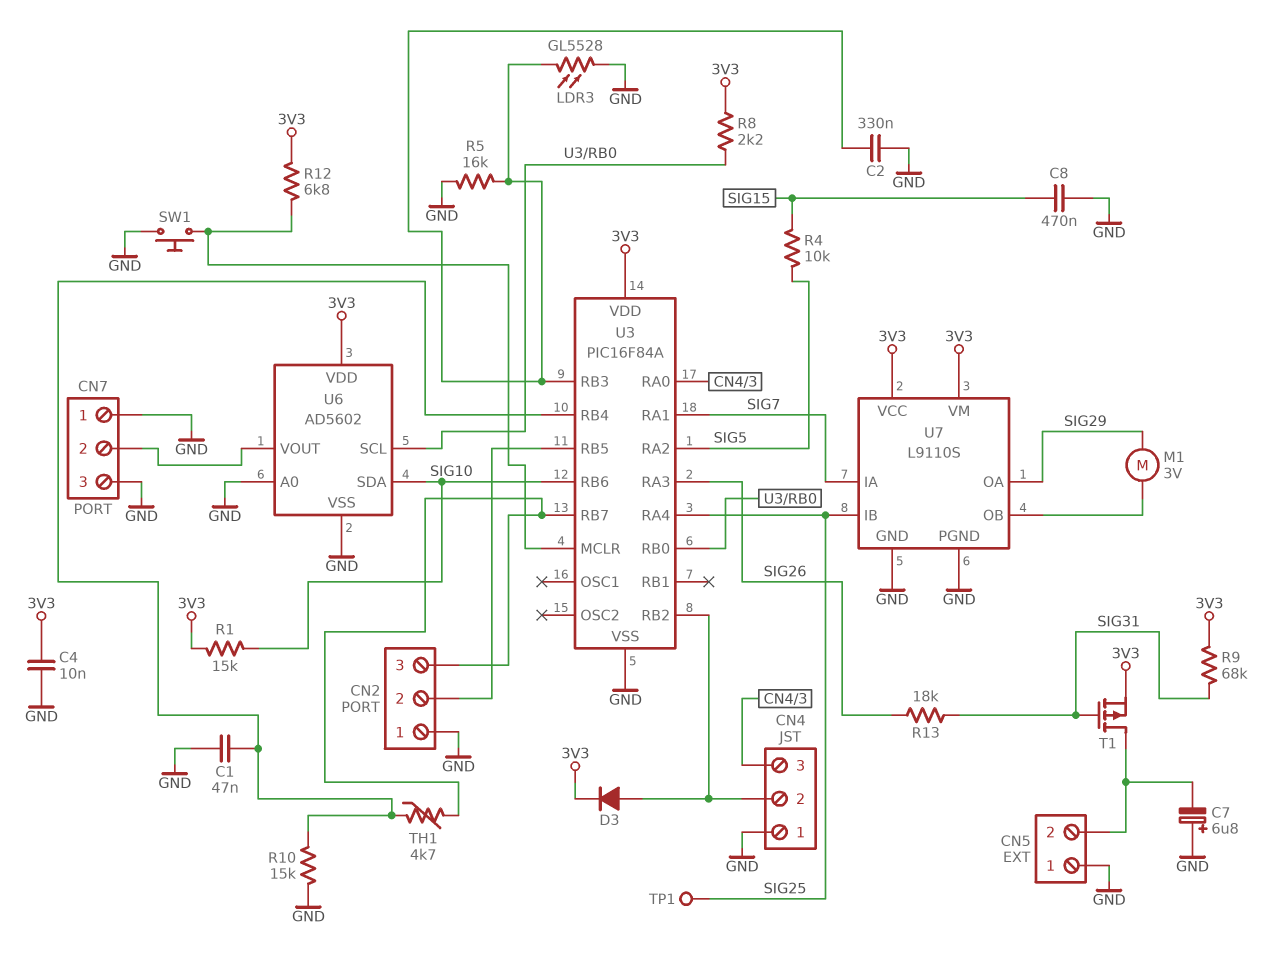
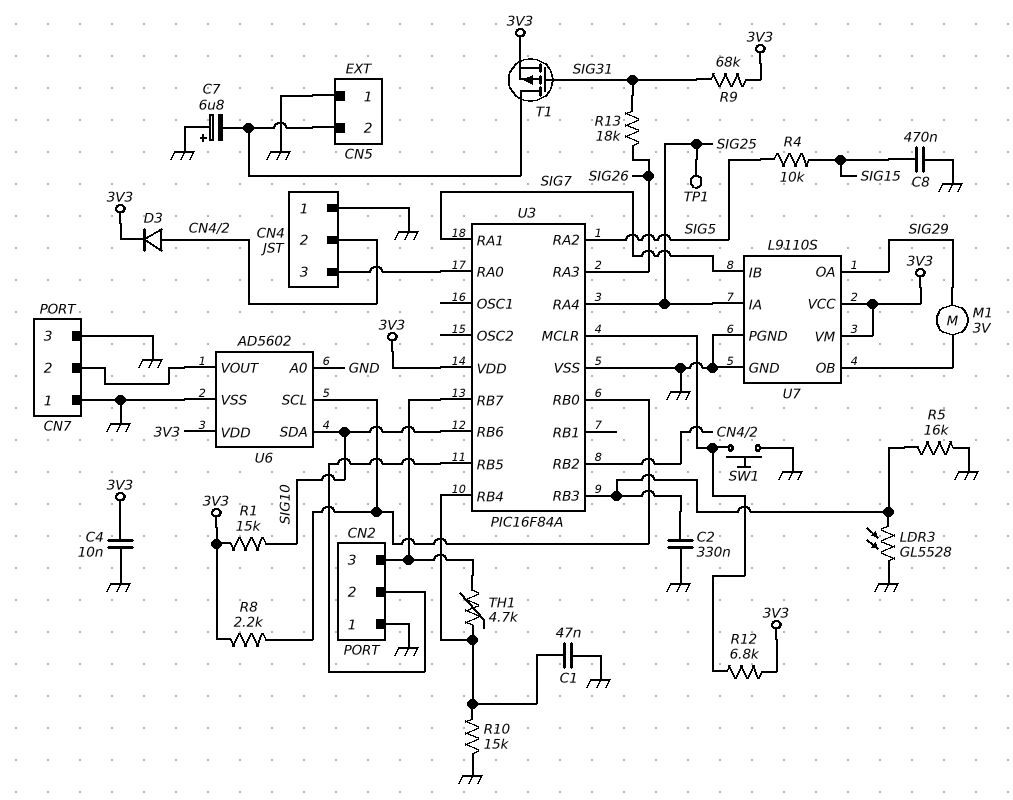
U7 pin IA: SIG7 -> SIG25
U7 pin IB: SIG25 -> SIG7

